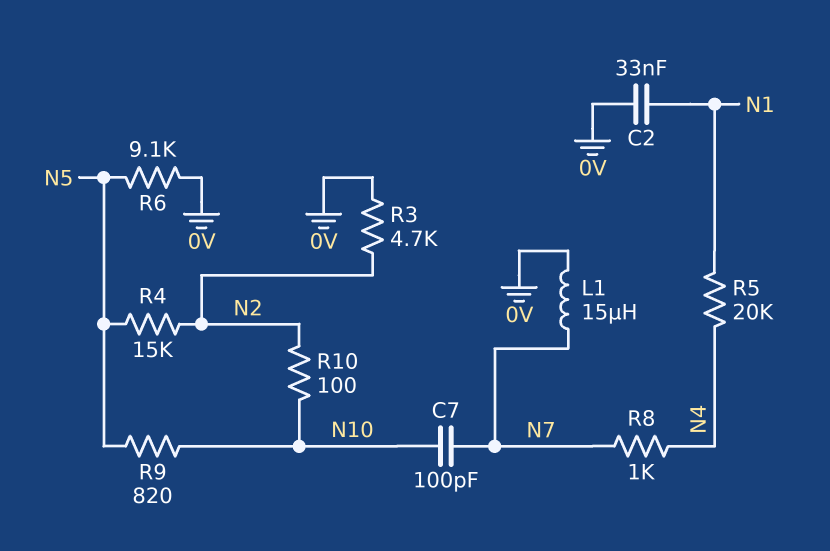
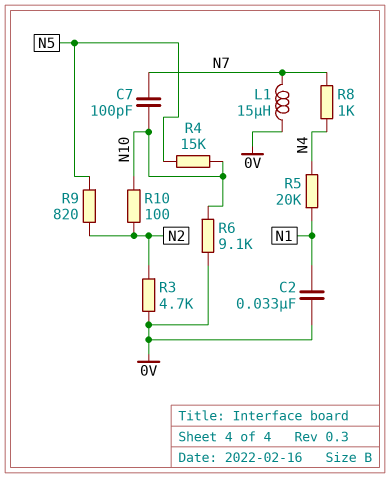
R4: 15k (N2, N5) -> 15k (N5, N10)
R6: 9.1k (0V, N5) -> 9.1k (0V, N10)
R9: 820 (N5, N10) -> 820 (N2, N5)

